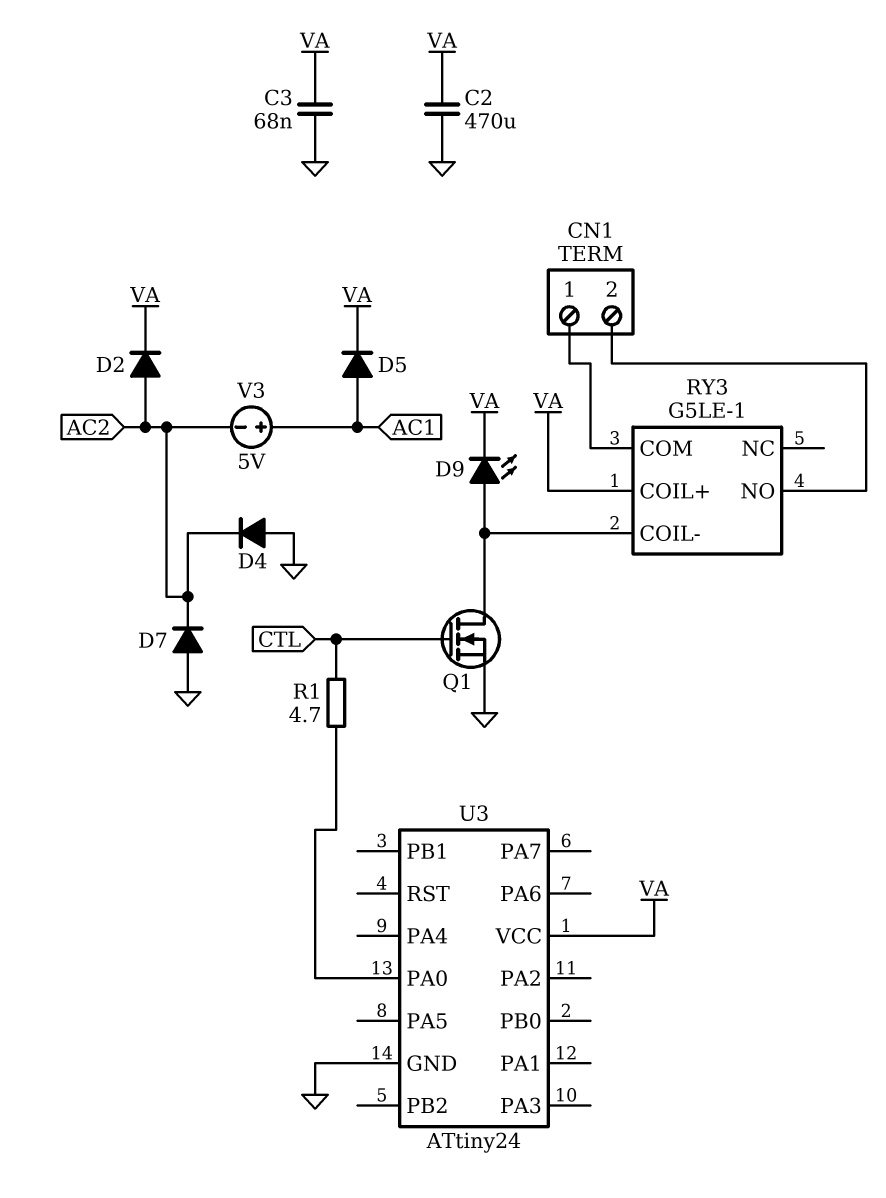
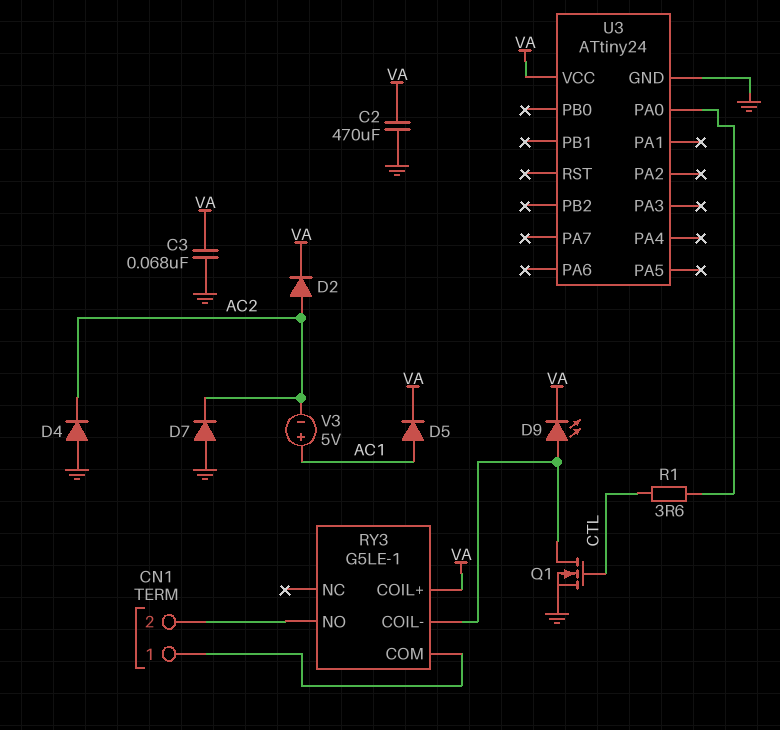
R1: 4.7 (CTL, U3/PA0) -> 3.6 (CTL, U3/PA0)

